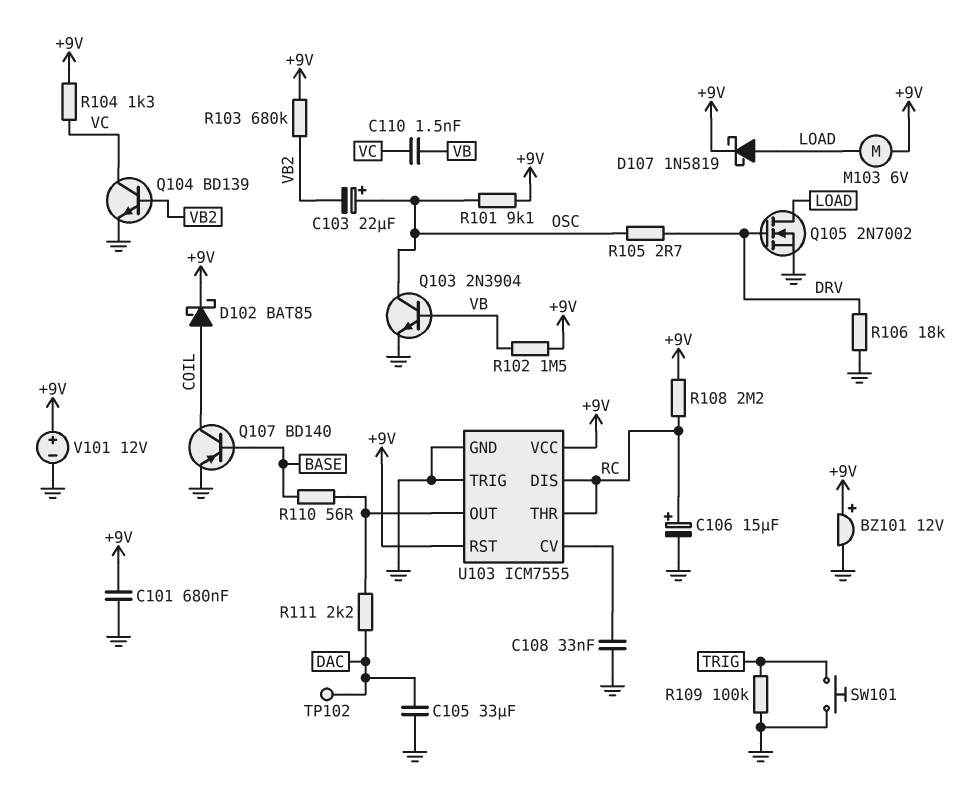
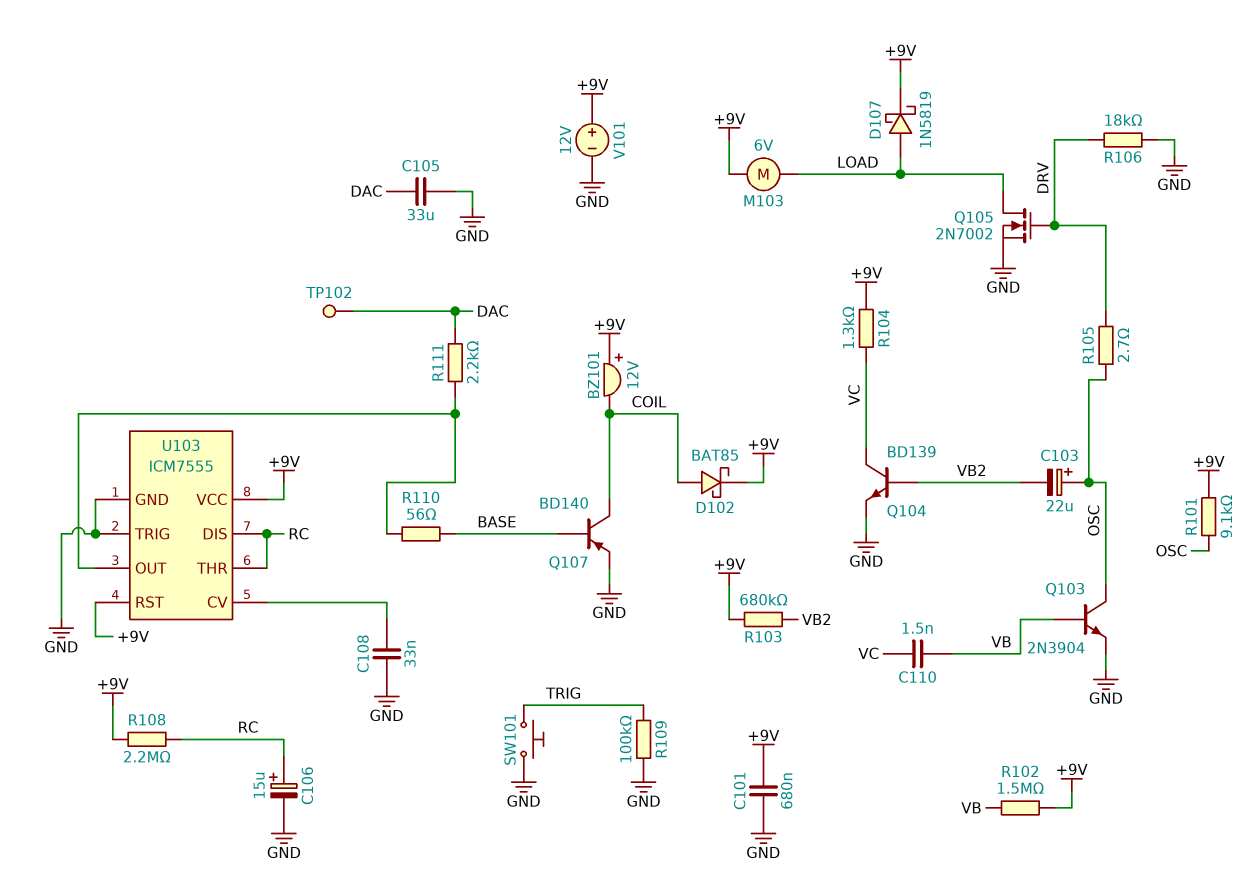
BZ101: buzzer 12V (plus +9V, minus GND) -> buzzer 12V (plus +9V, minus COIL)

